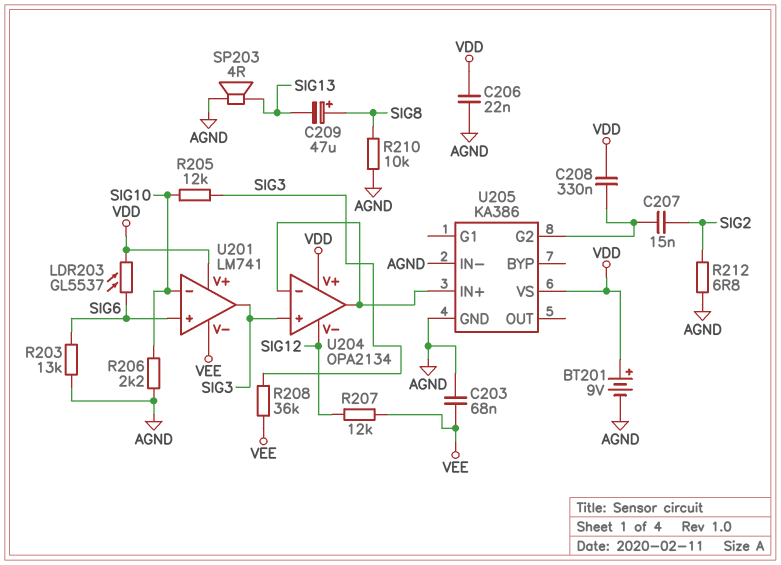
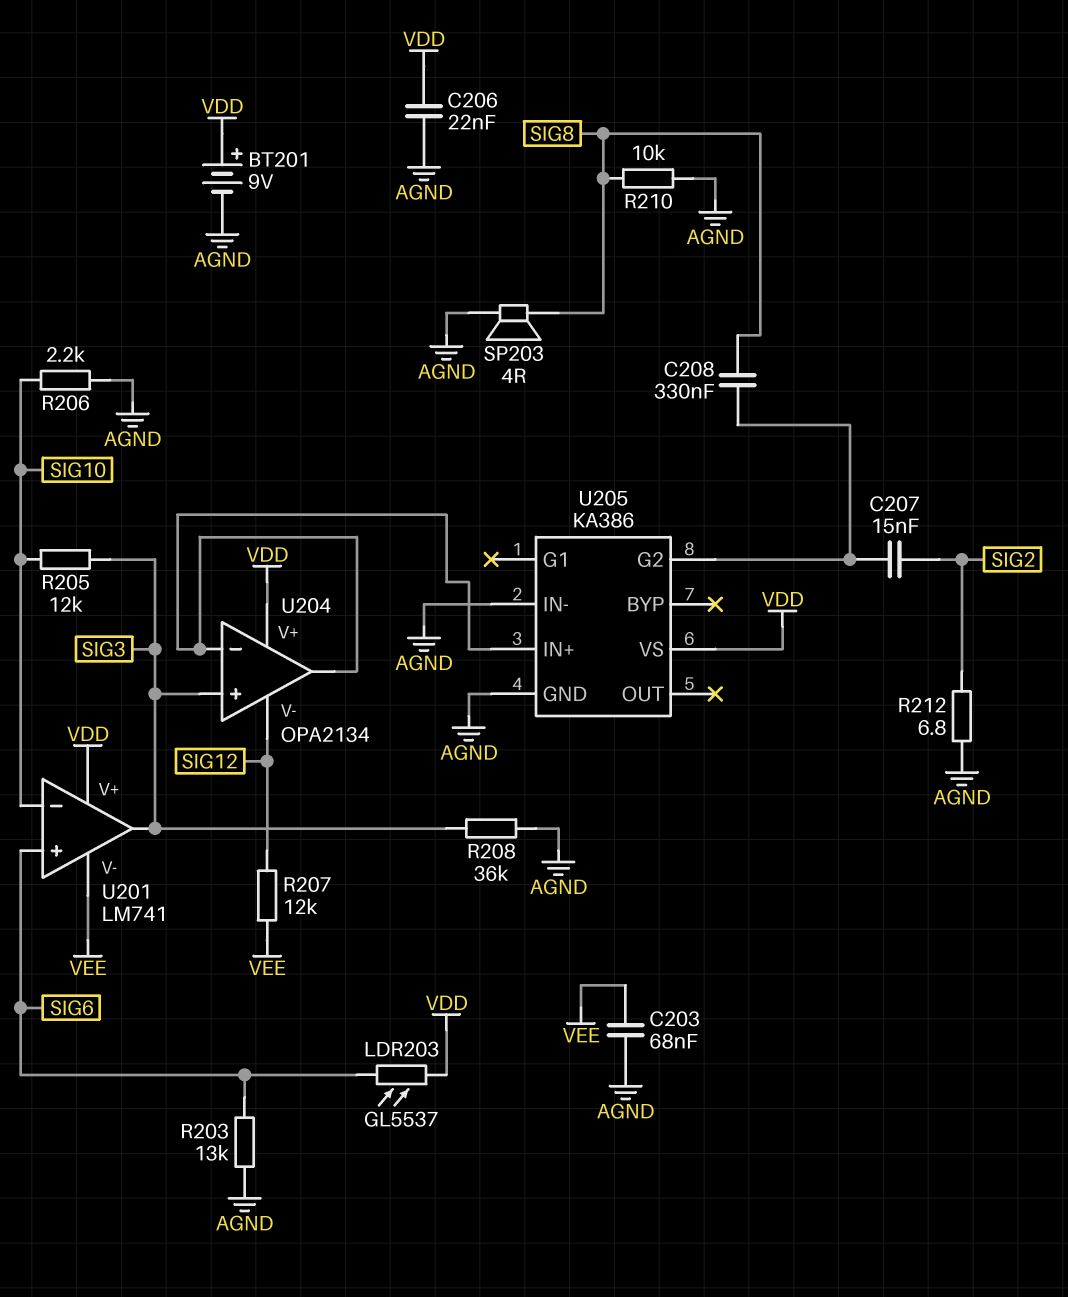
C208: 330nF (U205/G2, VDD) -> 330nF (SIG8, U205/G2)
C209: 47uF (plus SIG8, minus SIG13) -> none
R208: 36k (SIG3, VEE) -> 36k (AGND, SIG3)
SP203: speaker 4R (AGND, SIG13) -> speaker 4R (AGND, SIG8)

